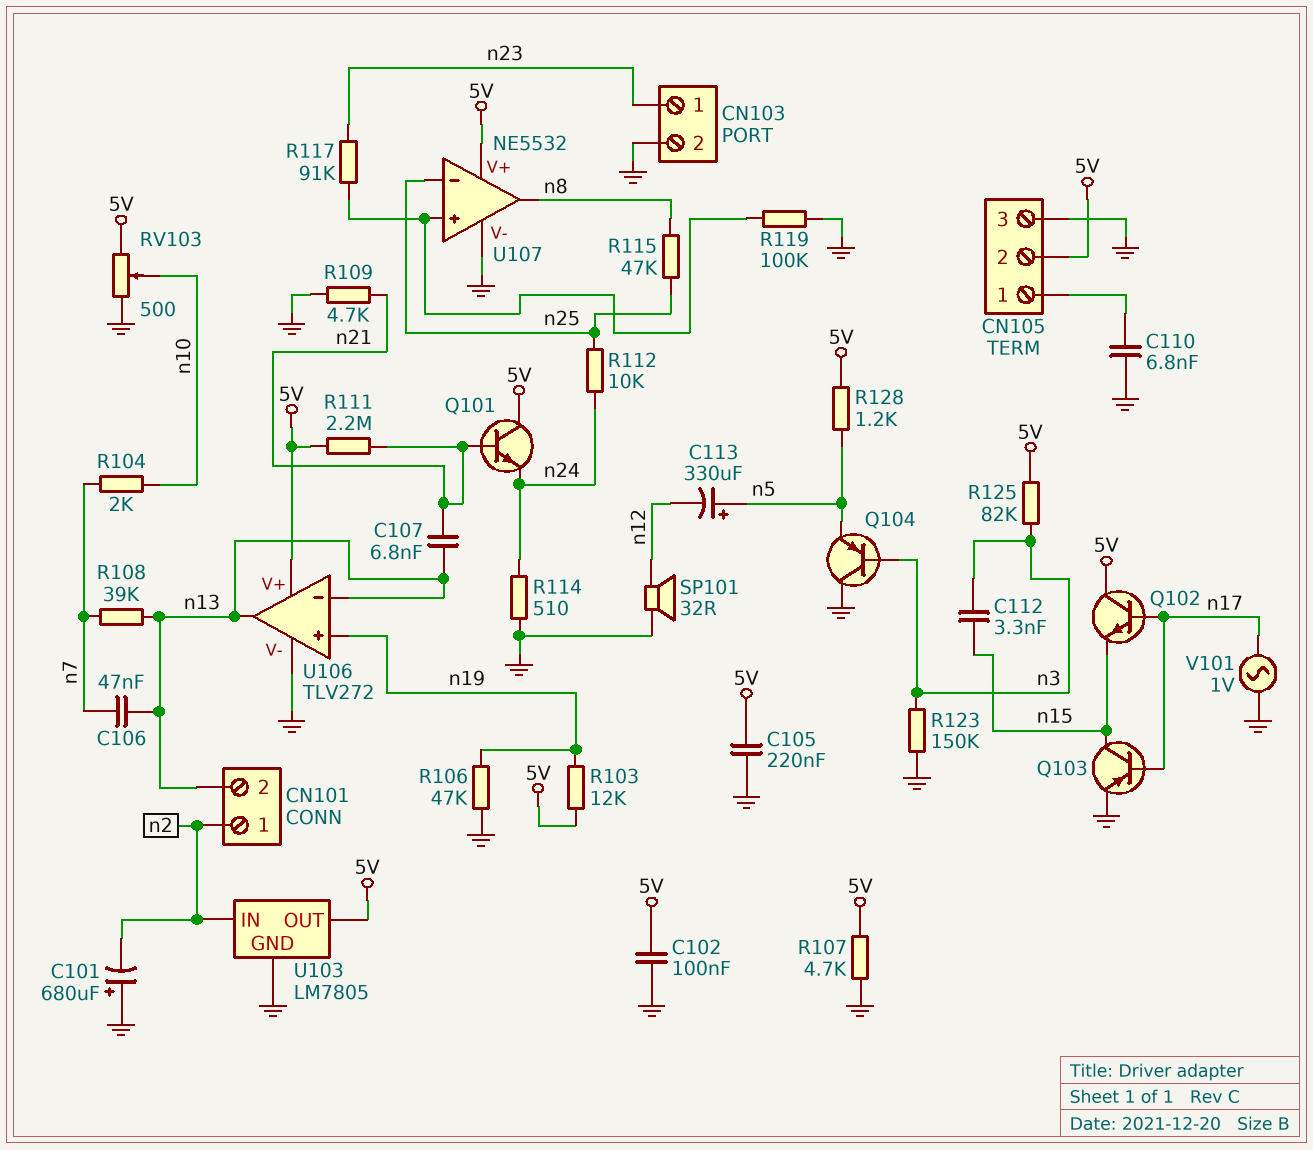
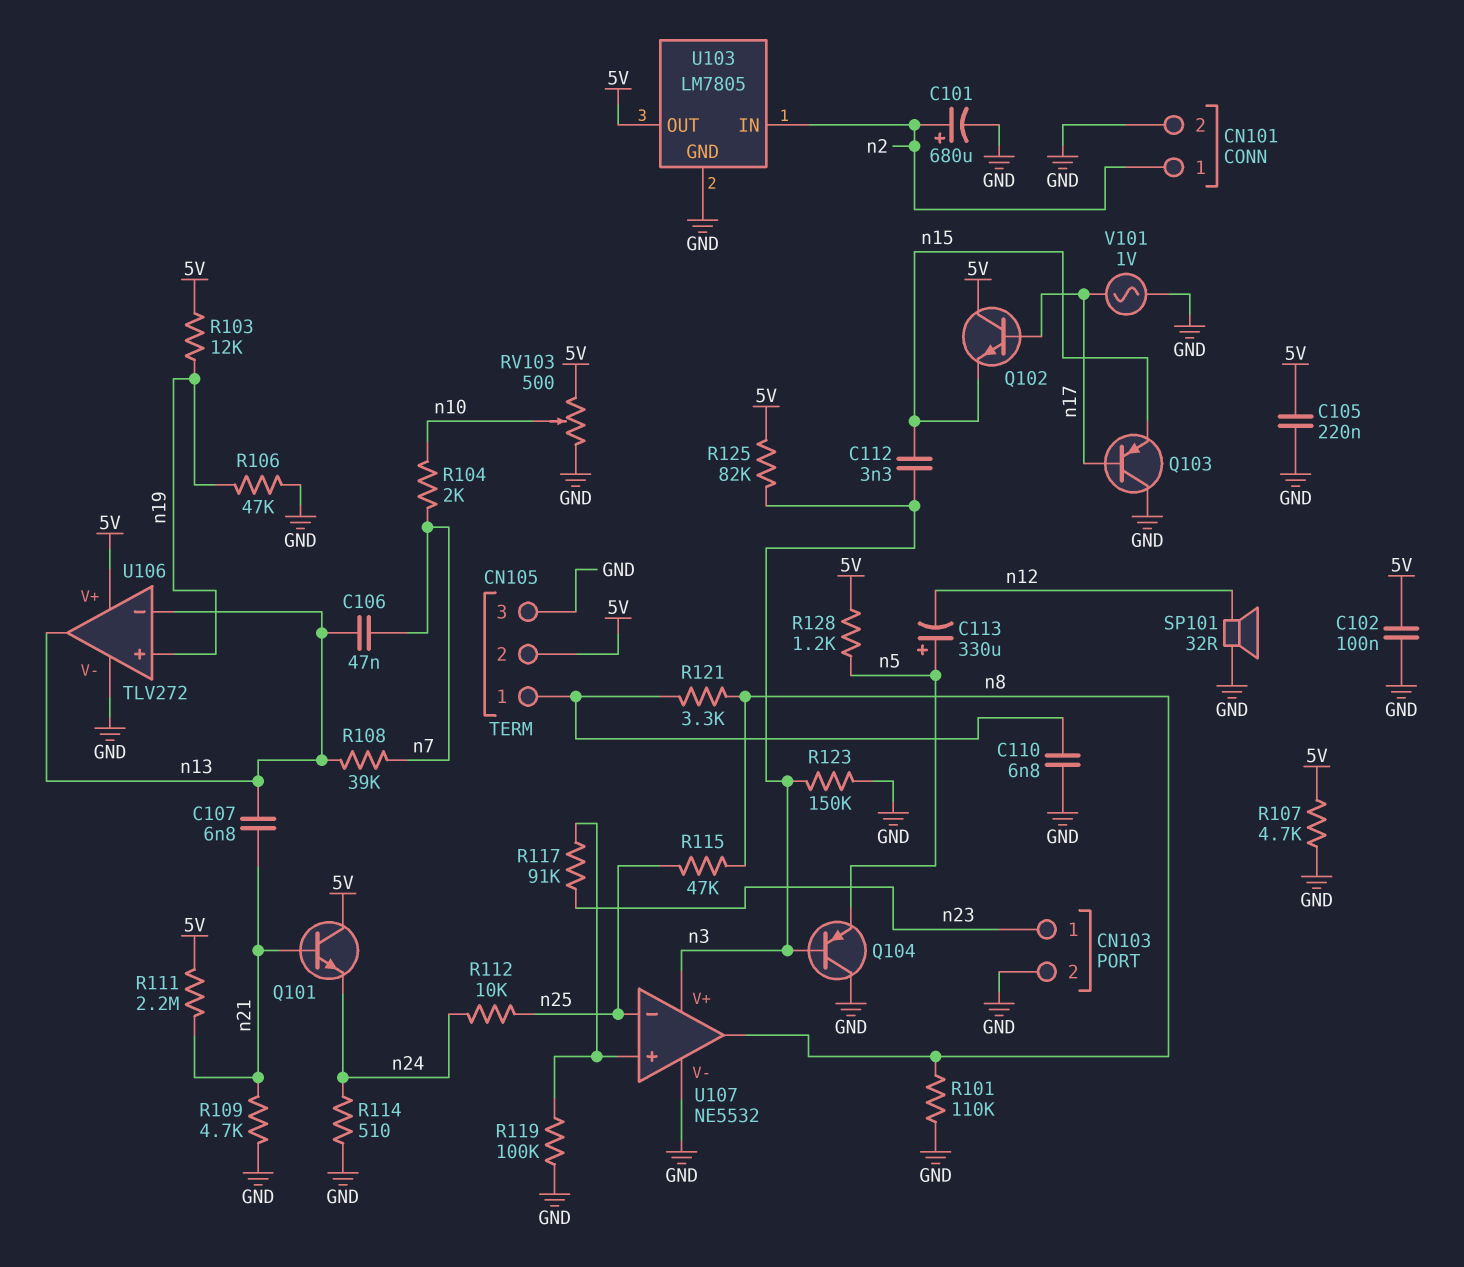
C101: 680uF (plus GND, minus n2) -> 680uF (plus n2, minus GND)
CN101 pin 2: n13 -> GND
Q103: PNP (B n17, C n15, E GND) -> PNP (B n17, C GND, E n15)
R101: none -> 110k (GND, n8)
R121: none -> 3.3k (CN105/1, n8)
U107 pin V+: 5V -> n3

